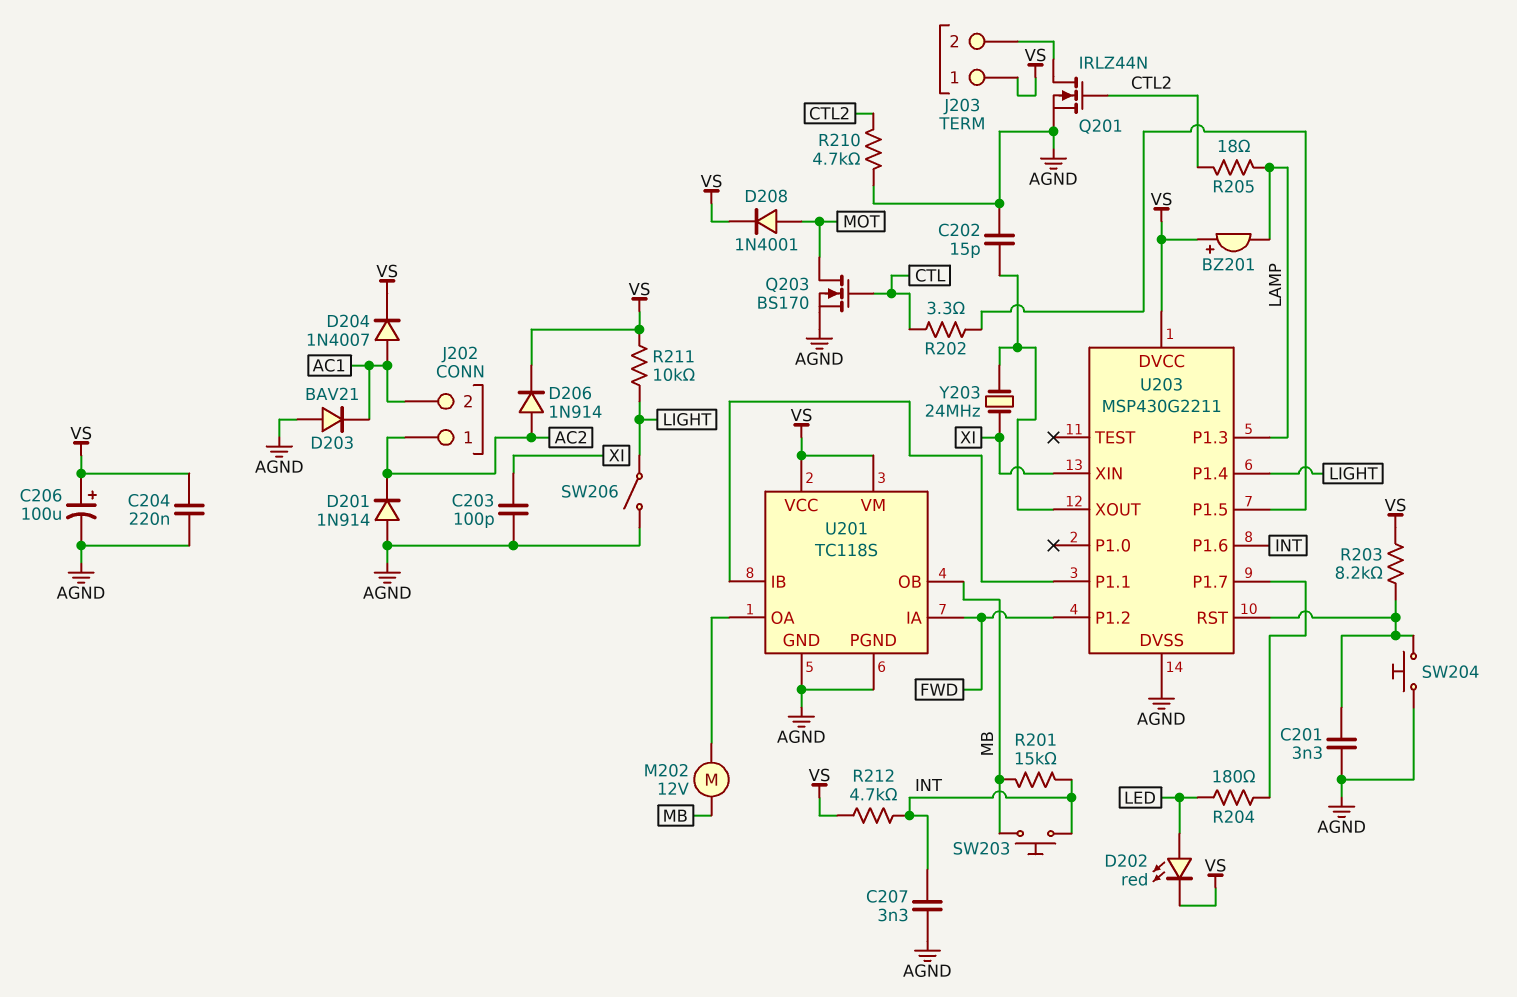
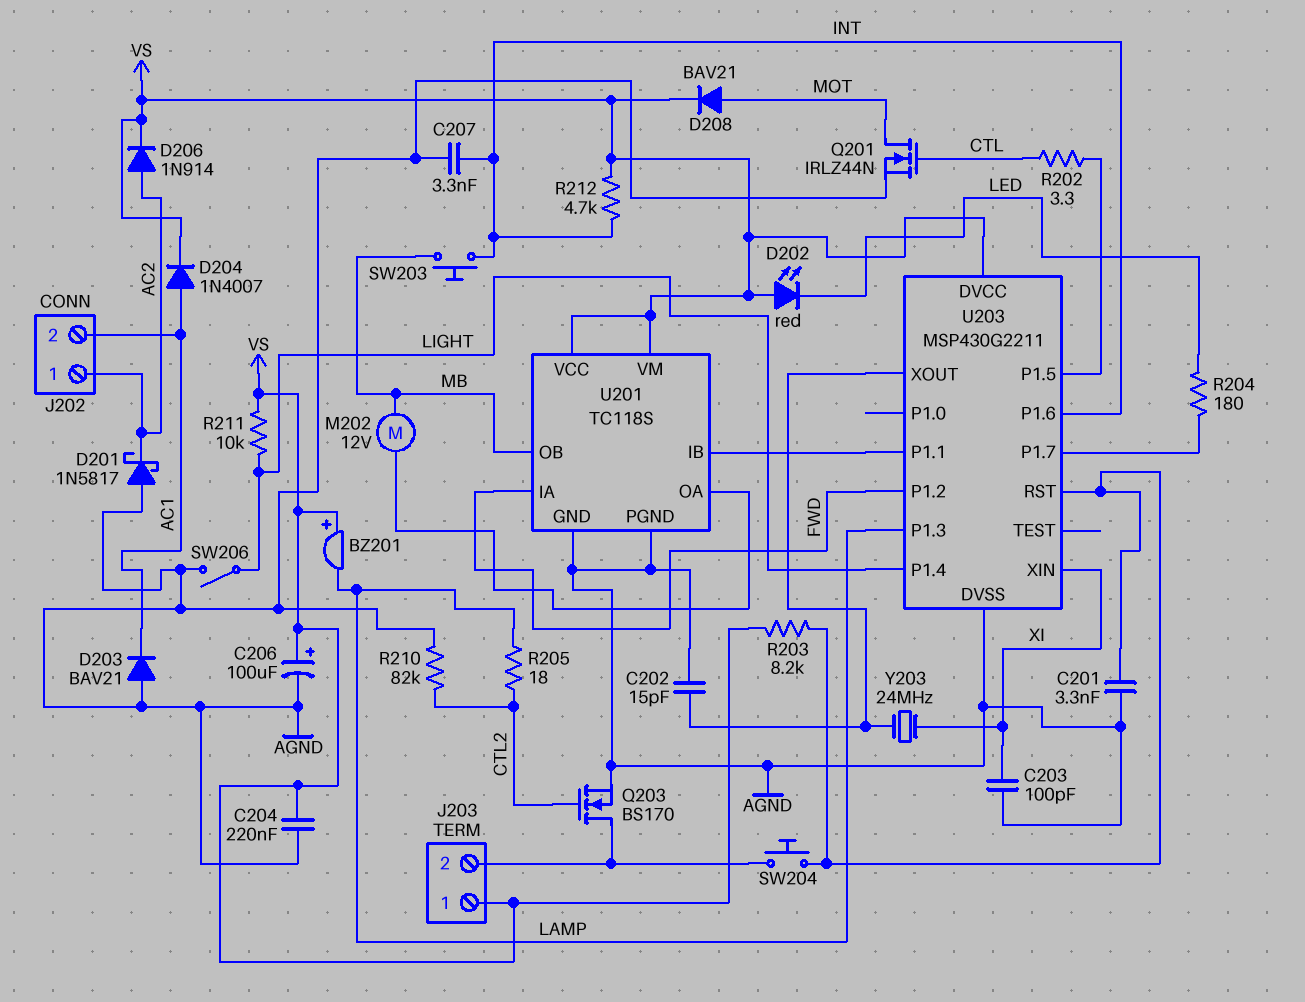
D201: diode 1N914 (A AGND, K AC2) -> schottky 1N5817 (A AGND, K AC2)
D202: LED red (A LED, K VS) -> LED red (A VS, K LED)
D208: diode 1N4001 (A MOT, K VS) -> diode BAV21 (A MOT, K VS)
Q201: NMOS IRLZ44N (G CTL2, D J203/2, S AGND) -> NMOS IRLZ44N (G CTL, D MOT, S AGND)
Q203: NMOS BS170 (G CTL, D MOT, S AGND) -> NMOS BS170 (G CTL2, D J203/2, S AGND)
R201: 15k (INT, MB) -> none
R210: 4.7k (AGND, CTL2) -> 82k (AGND, CTL2)
SW204: button (AGND, U203/RST) -> button (J203/2, U203/RST)

